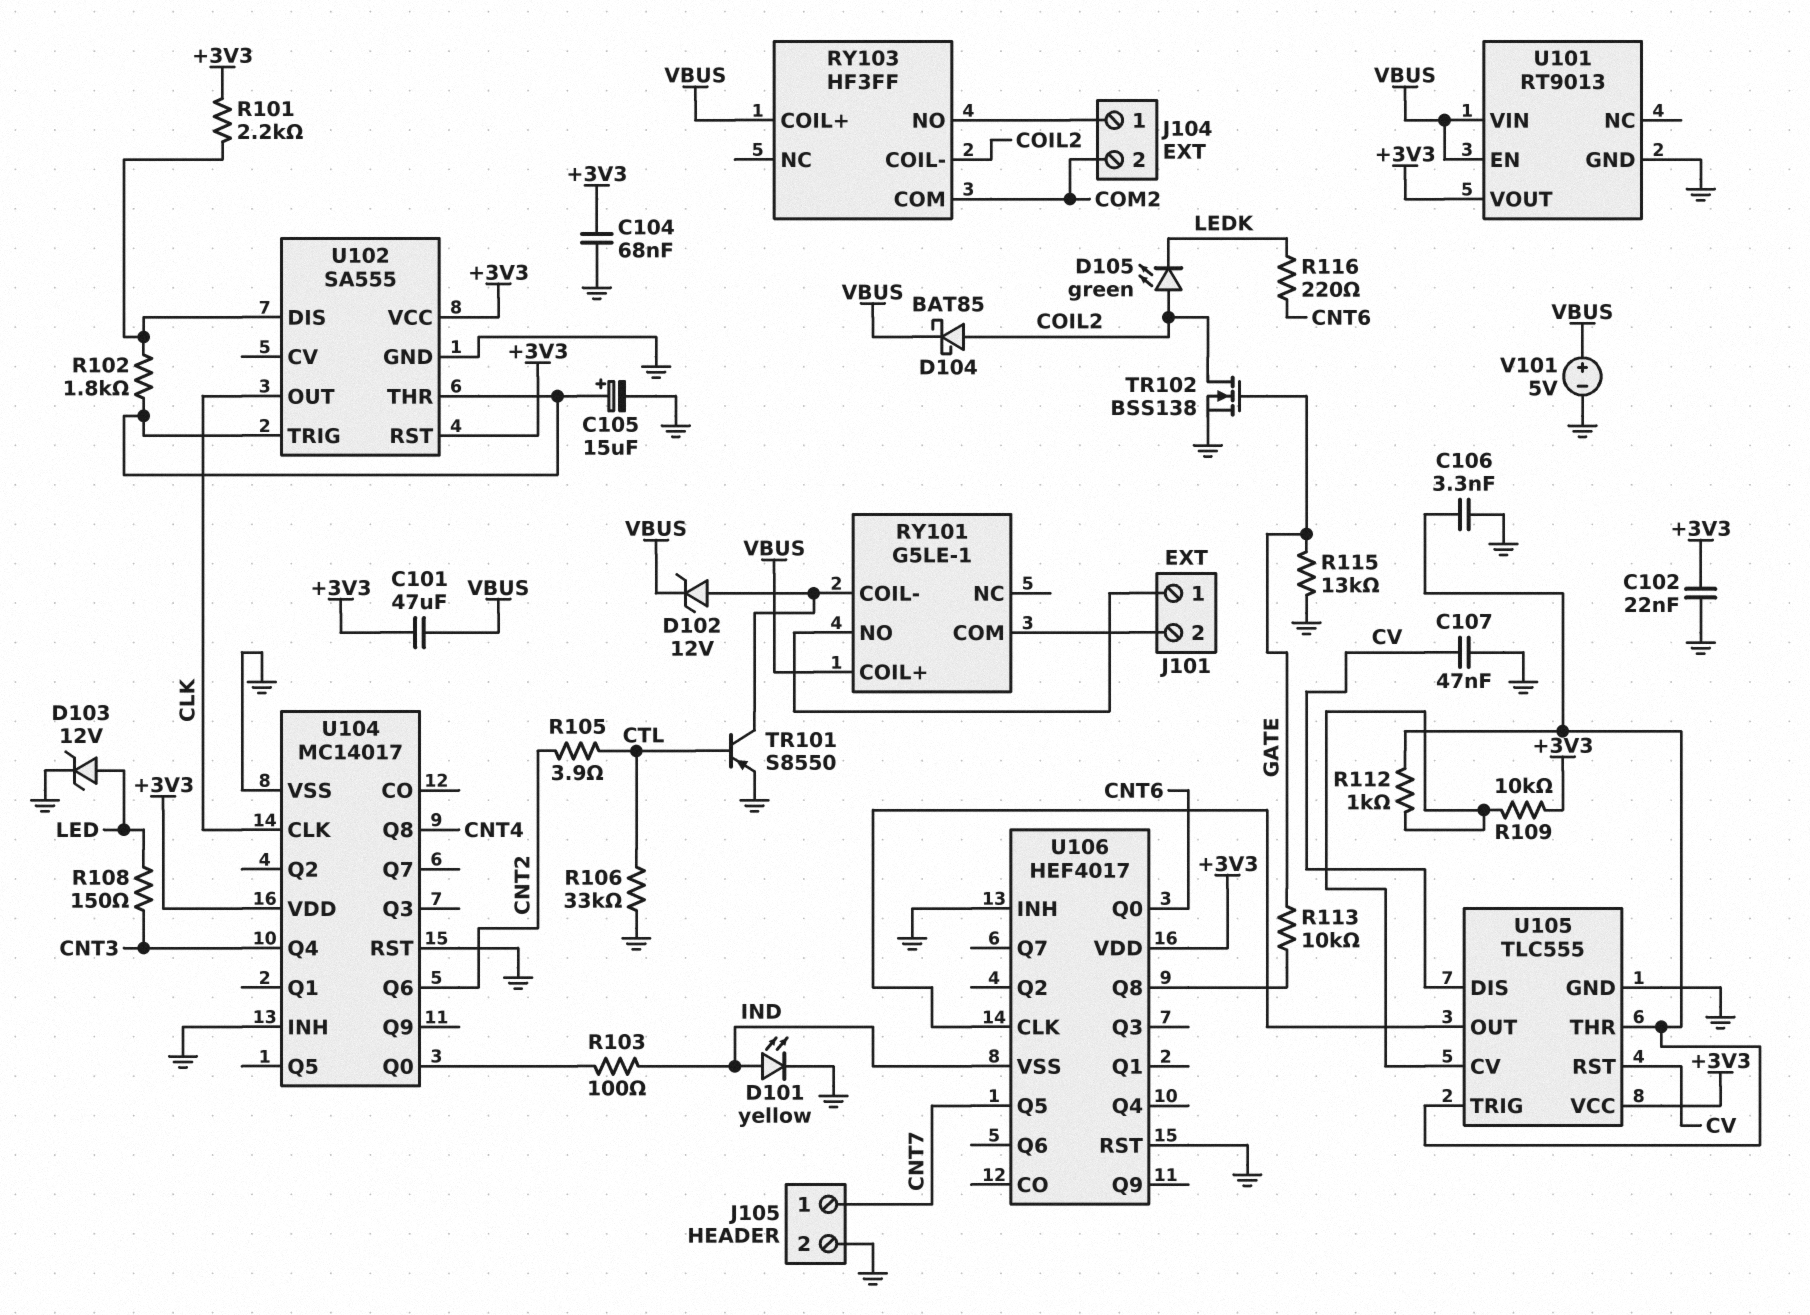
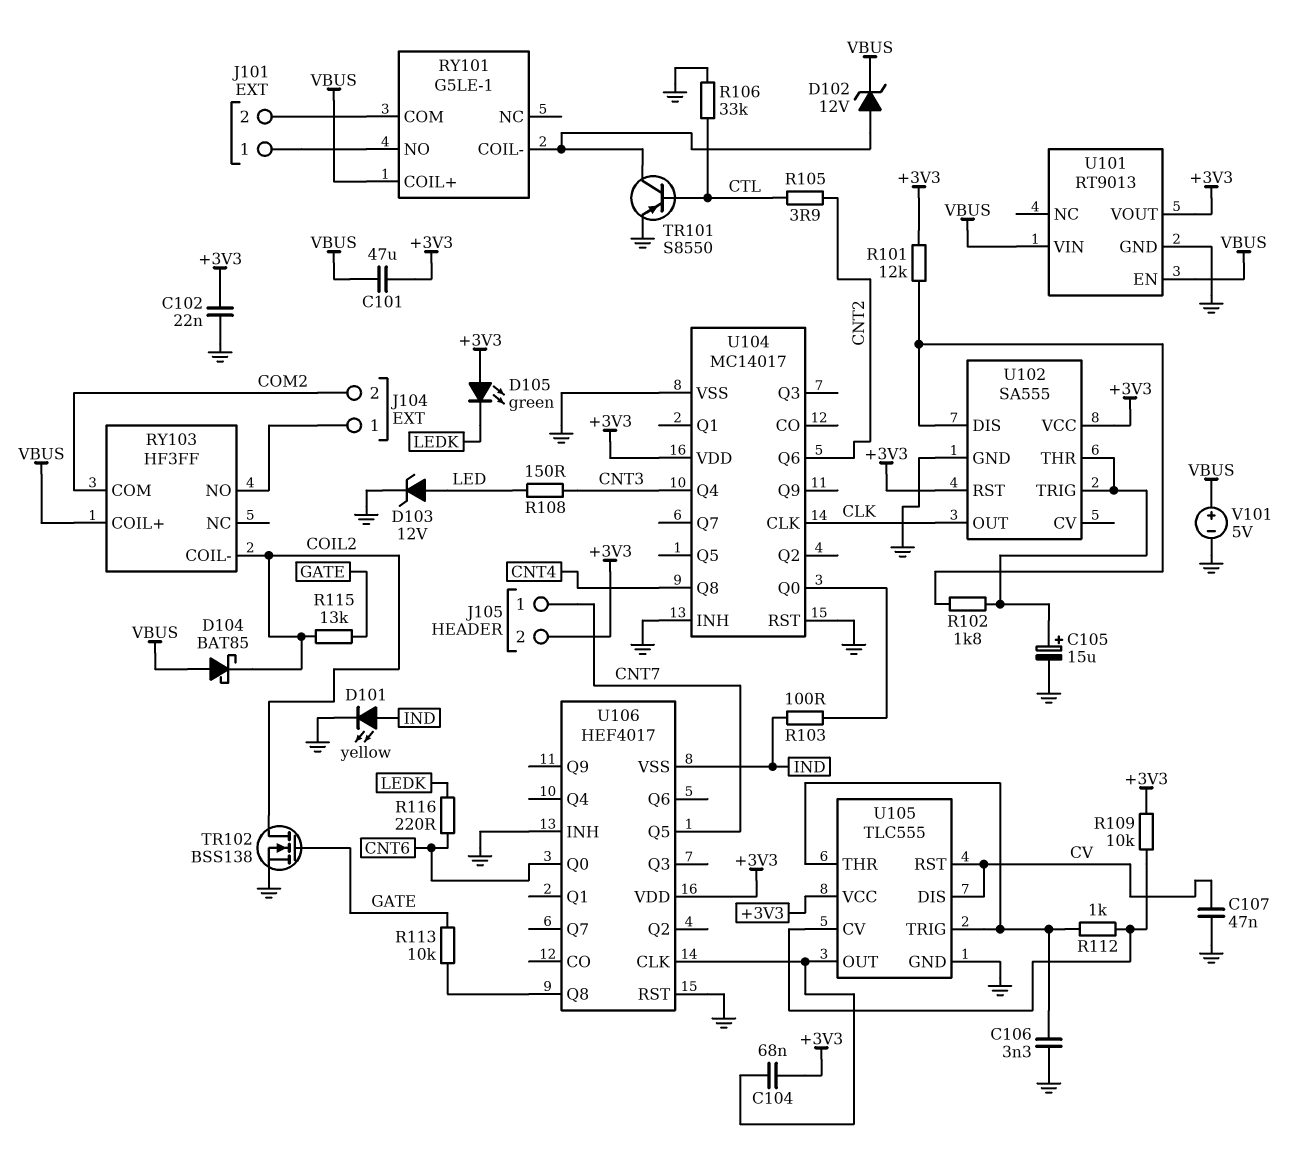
C104: 68nF (+3V3, GND) -> 68nF (+3V3, U105/OUT)
D104: schottky BAT85 (A COIL2, K VBUS) -> schottky BAT85 (A VBUS, K COIL2)
D105: LED green (A COIL2, K LEDK) -> LED green (A +3V3, K LEDK)
J105 pin 2: GND -> +3V3
R101: 2.2k (+3V3, U102/DIS) -> 12k (+3V3, U102/DIS)
R115: 13k (GATE, GND) -> 13k (COIL2, GATE)

